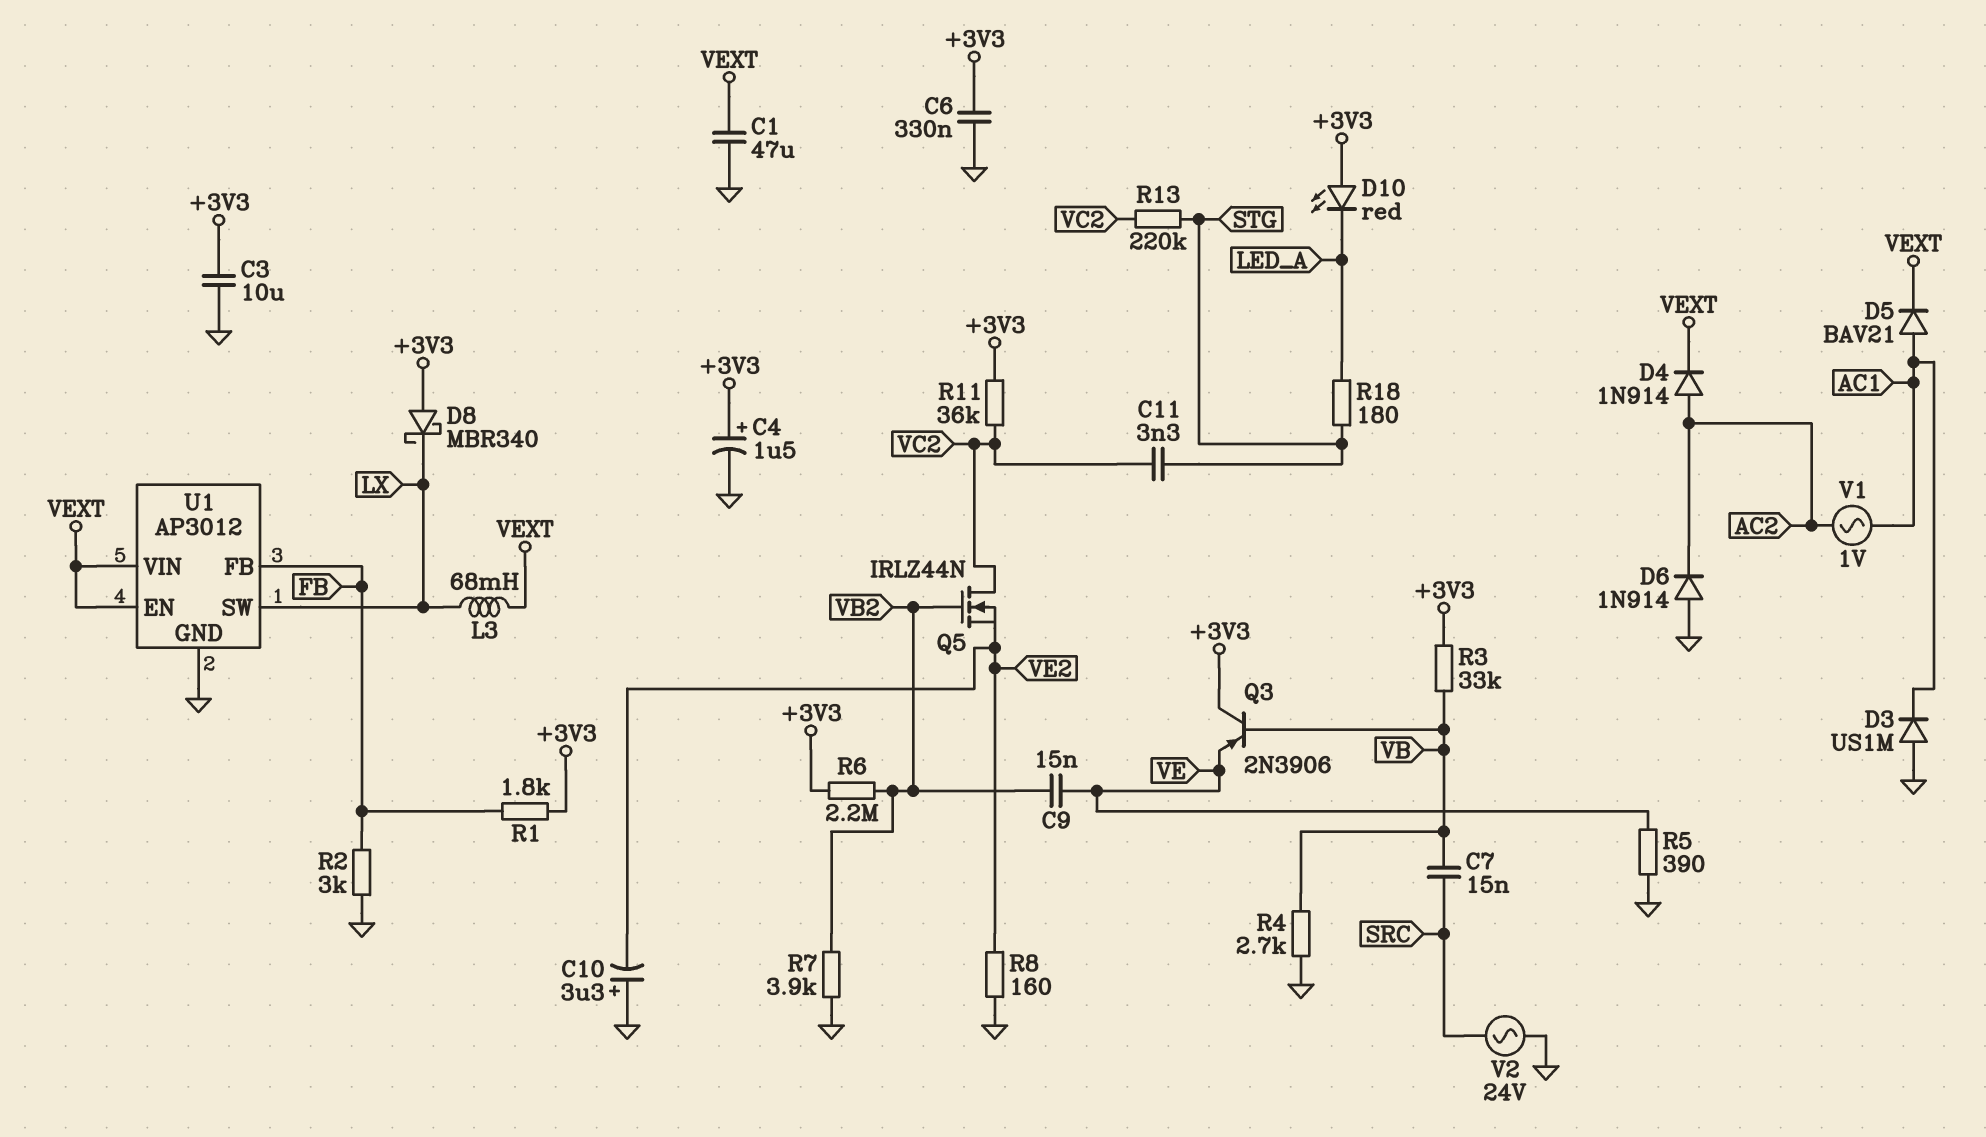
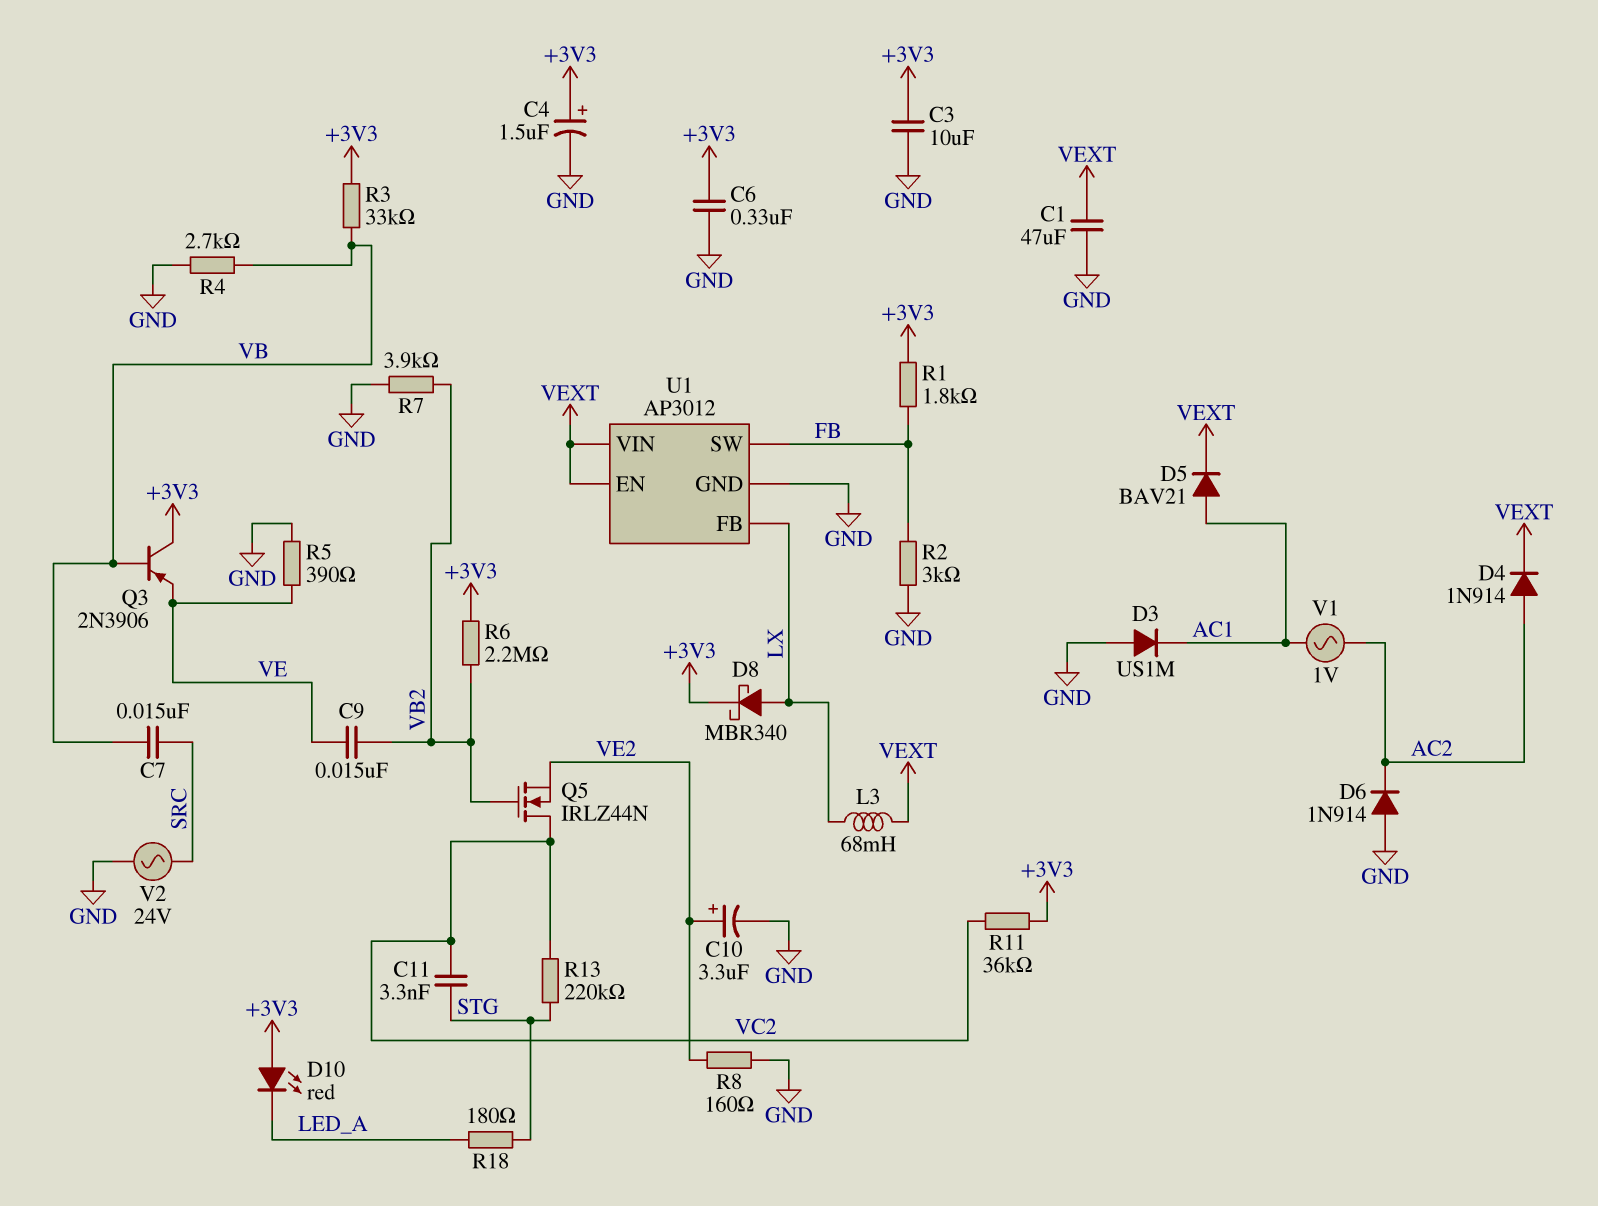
C10: 3.3uF (plus GND, minus VE2) -> 3.3uF (plus VE2, minus GND)
D8: schottky MBR340 (A +3V3, K LX) -> schottky MBR340 (A LX, K +3V3)
U1 pin FB: FB -> LX
U1 pin SW: LX -> FB

